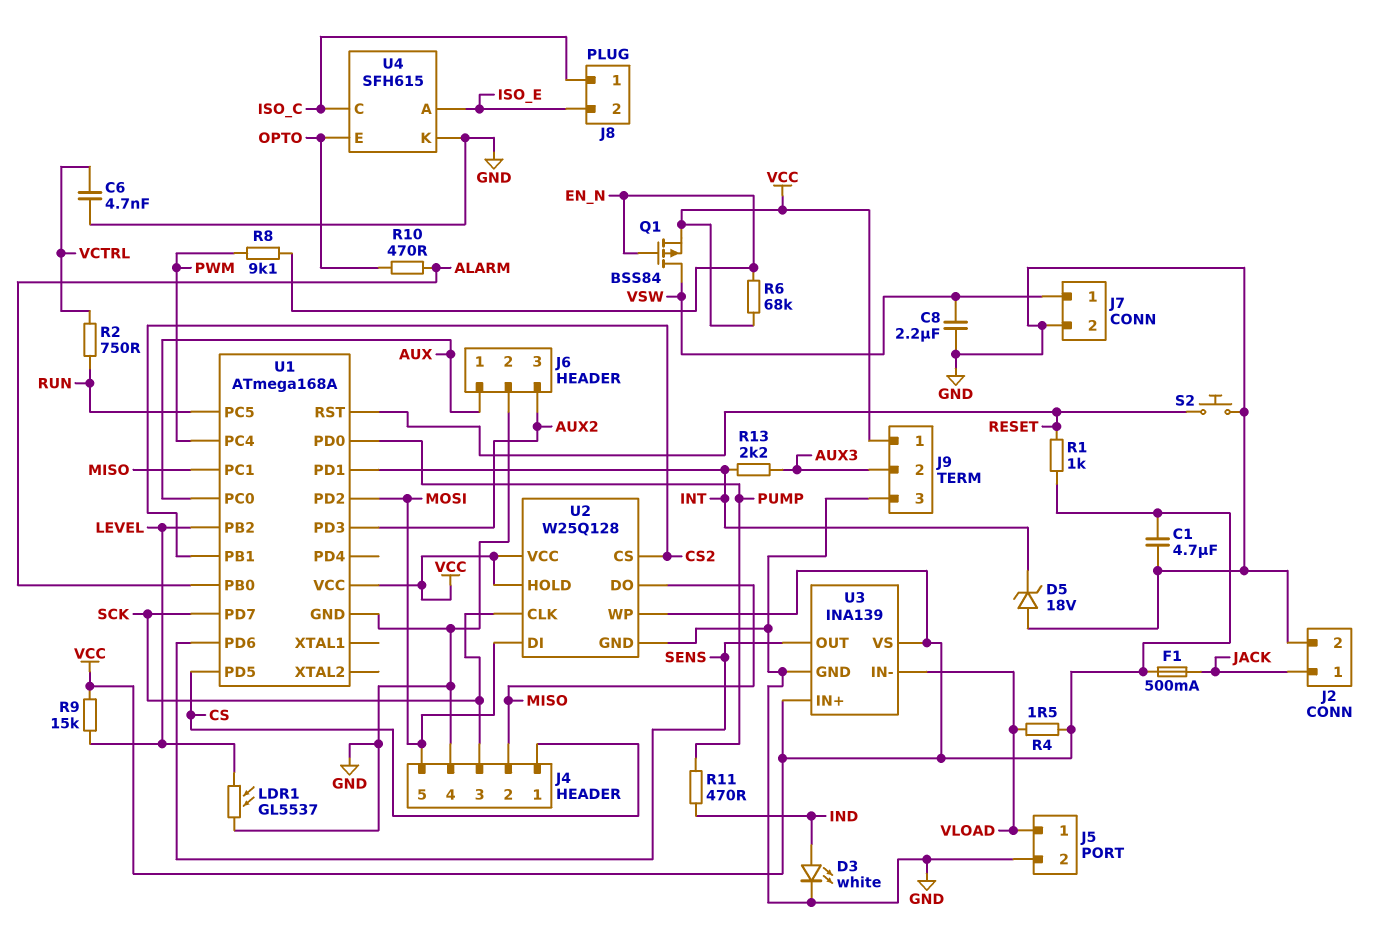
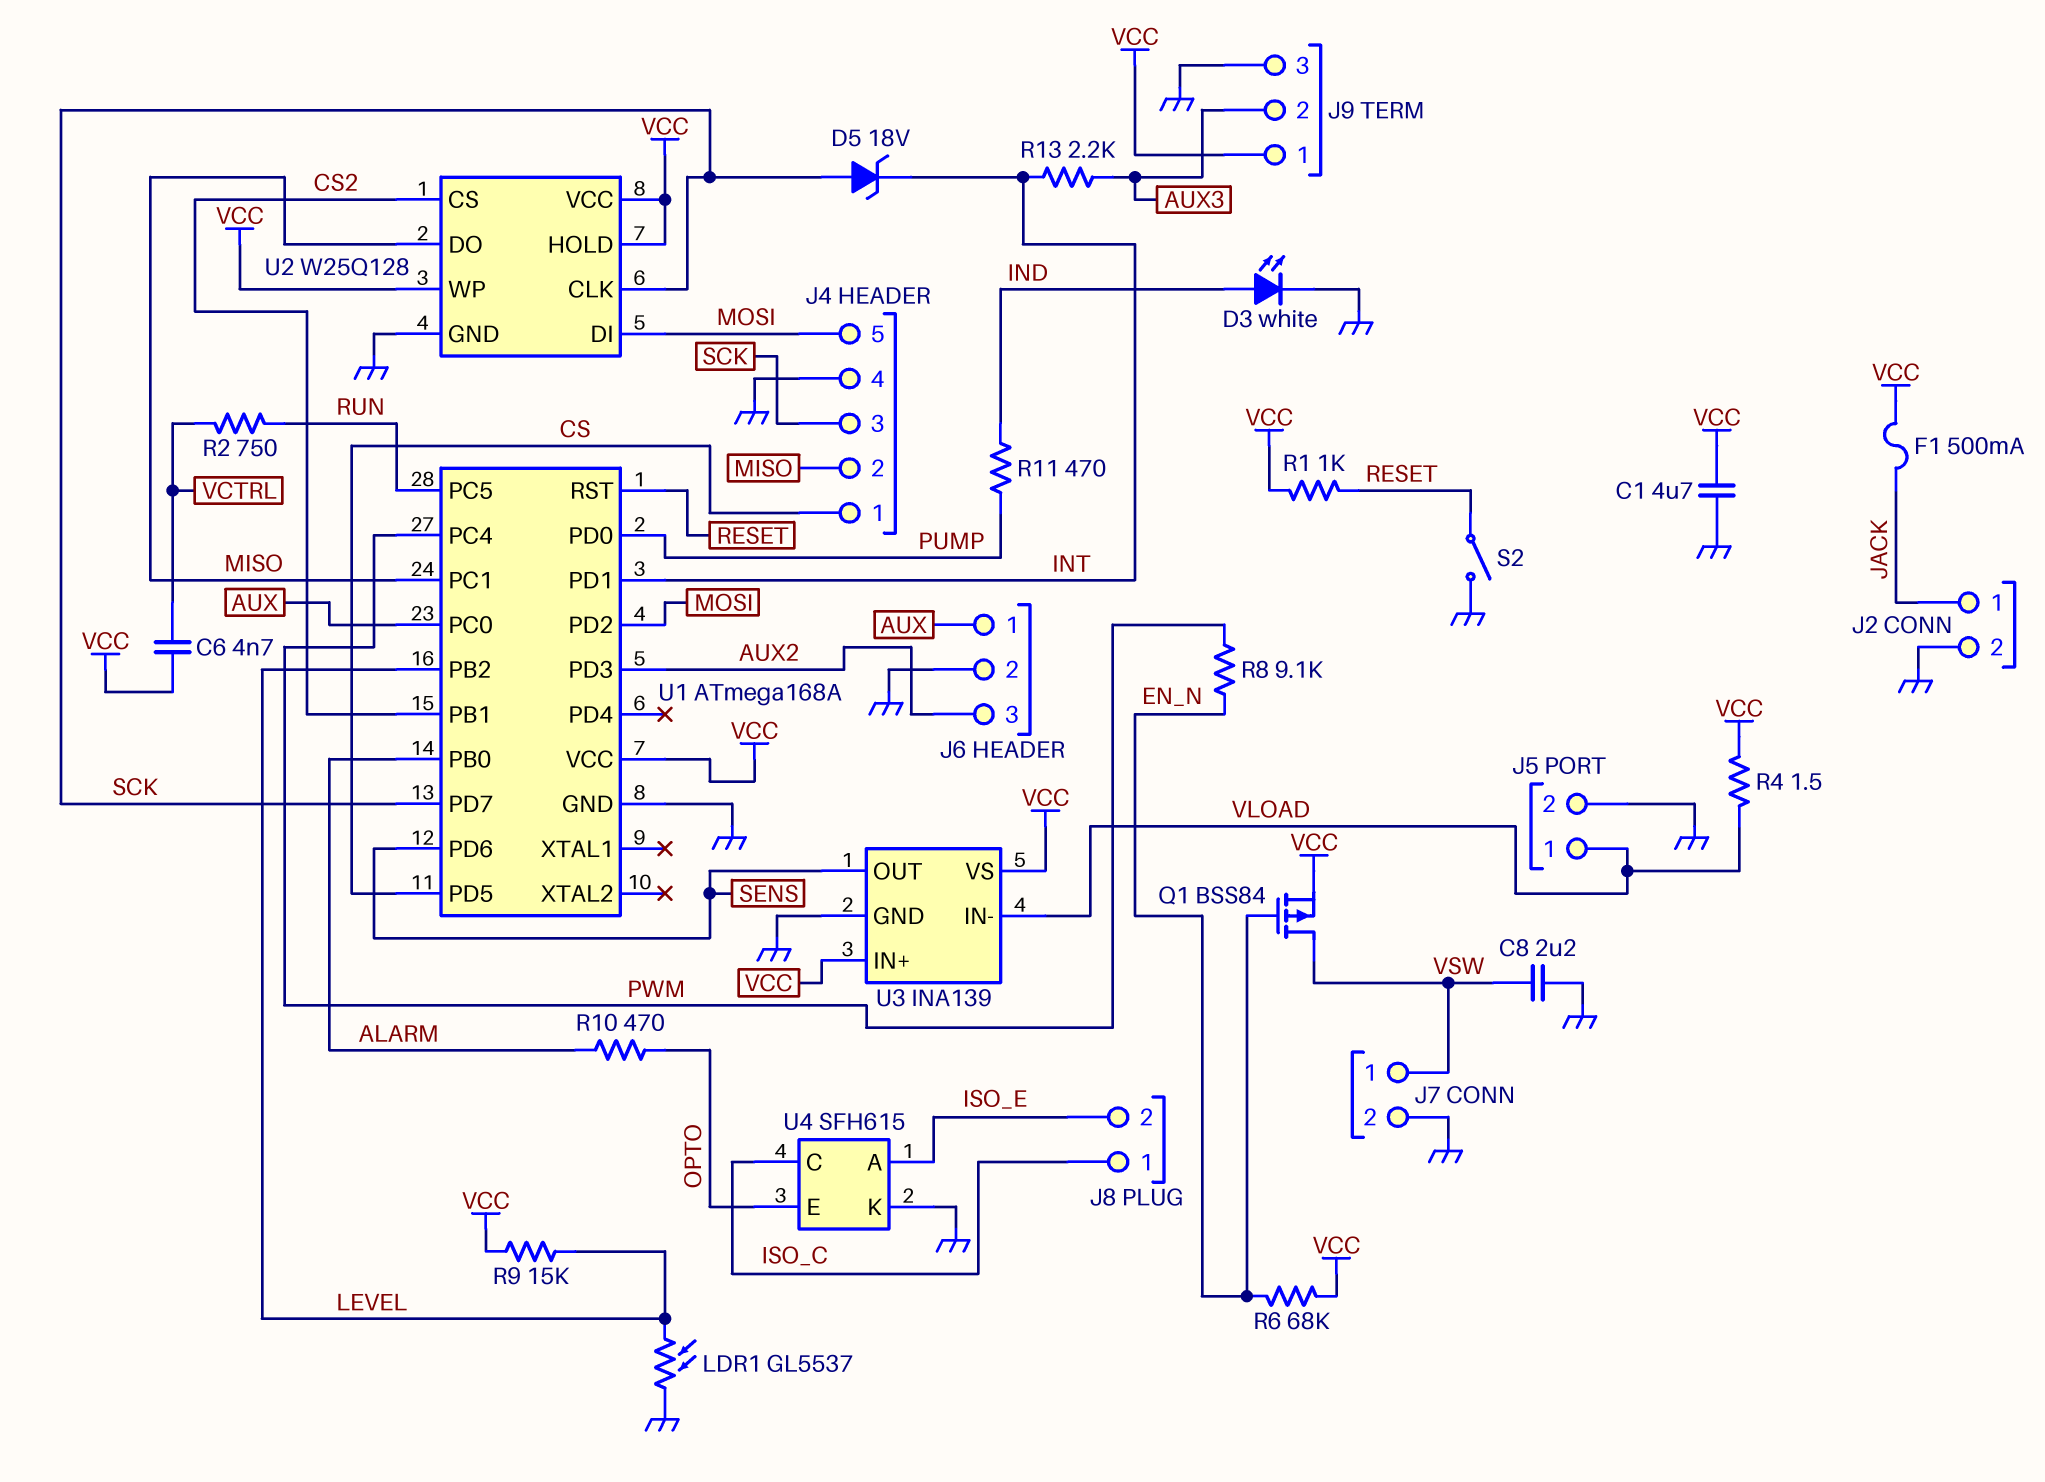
C6: 4.7nF (GND, VCTRL) -> 4.7nF (VCC, VCTRL)
D5: zener 18V (A GND, K INT) -> zener 18V (A SCK, K INT)
S2: button (GND, RESET) -> switch (GND, RESET)

